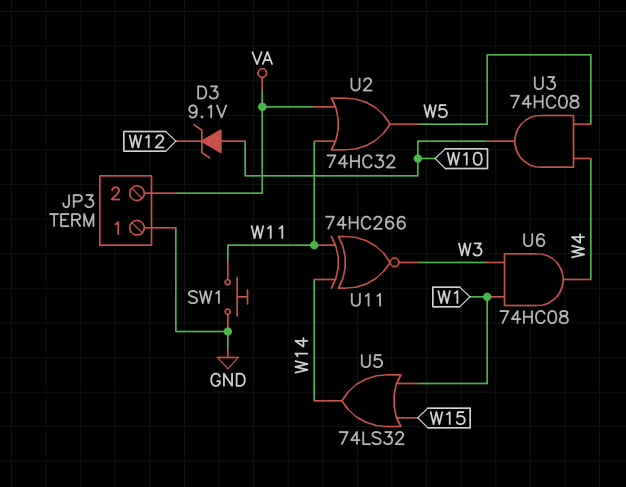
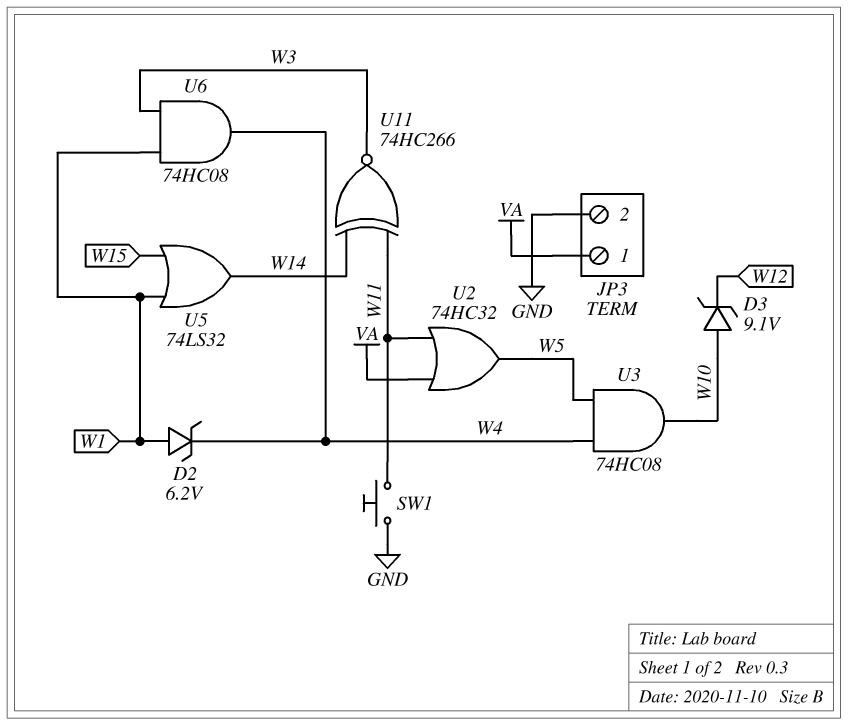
D2: none -> zener 6.2V (A W1, K W4)
JP3 pin 1: GND -> VA
JP3 pin 2: VA -> GND

